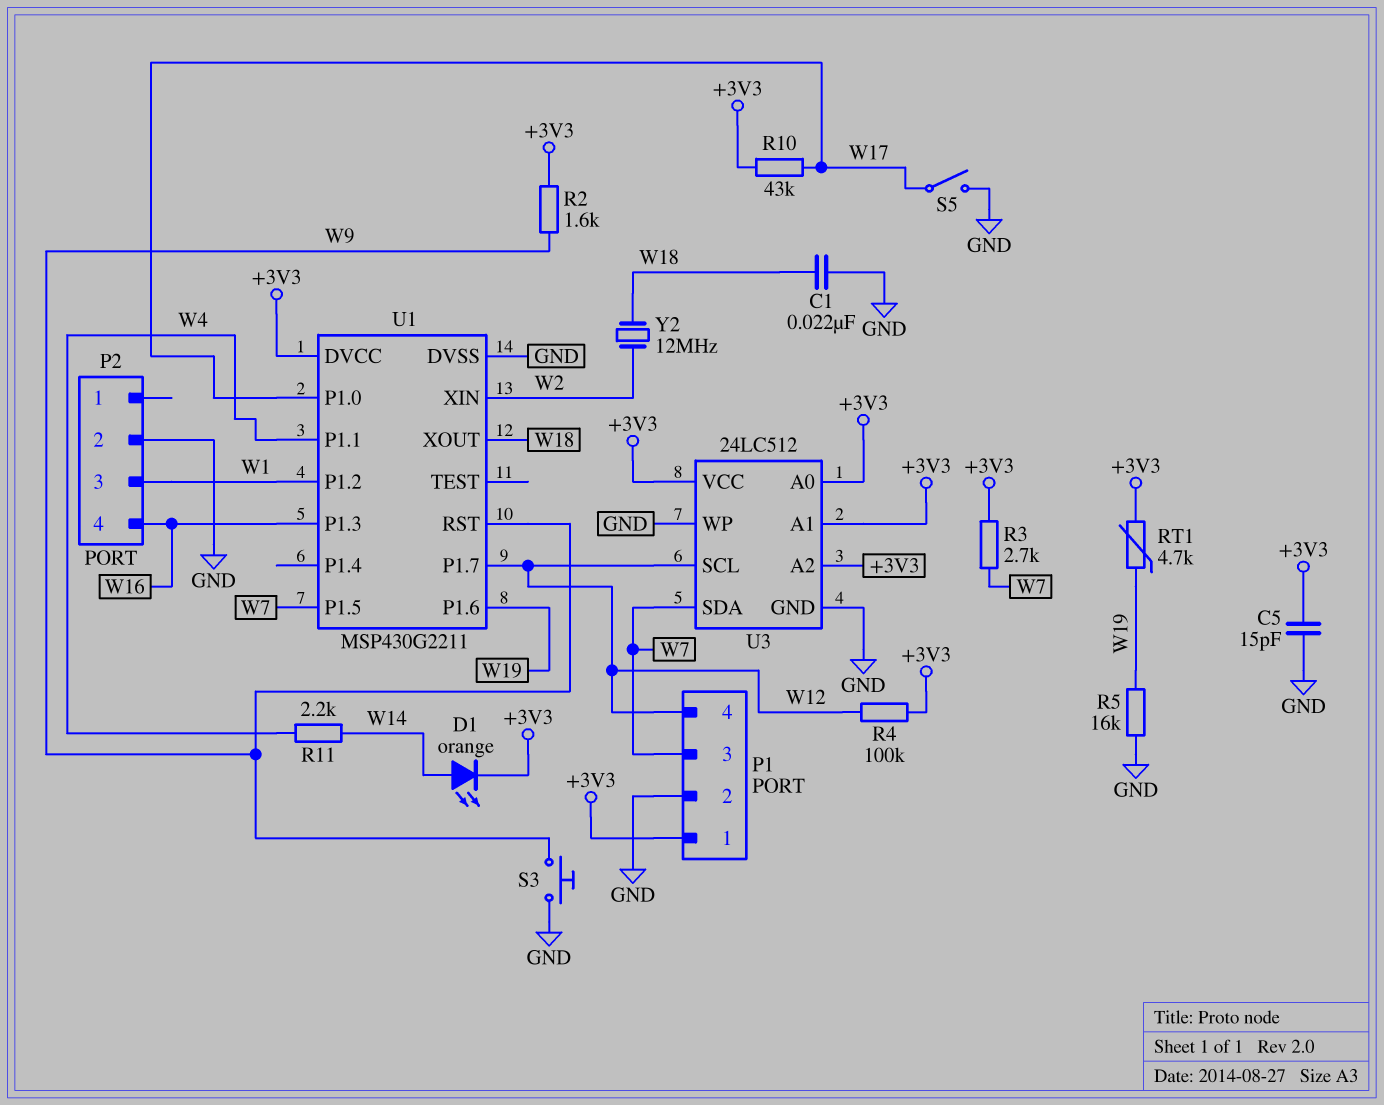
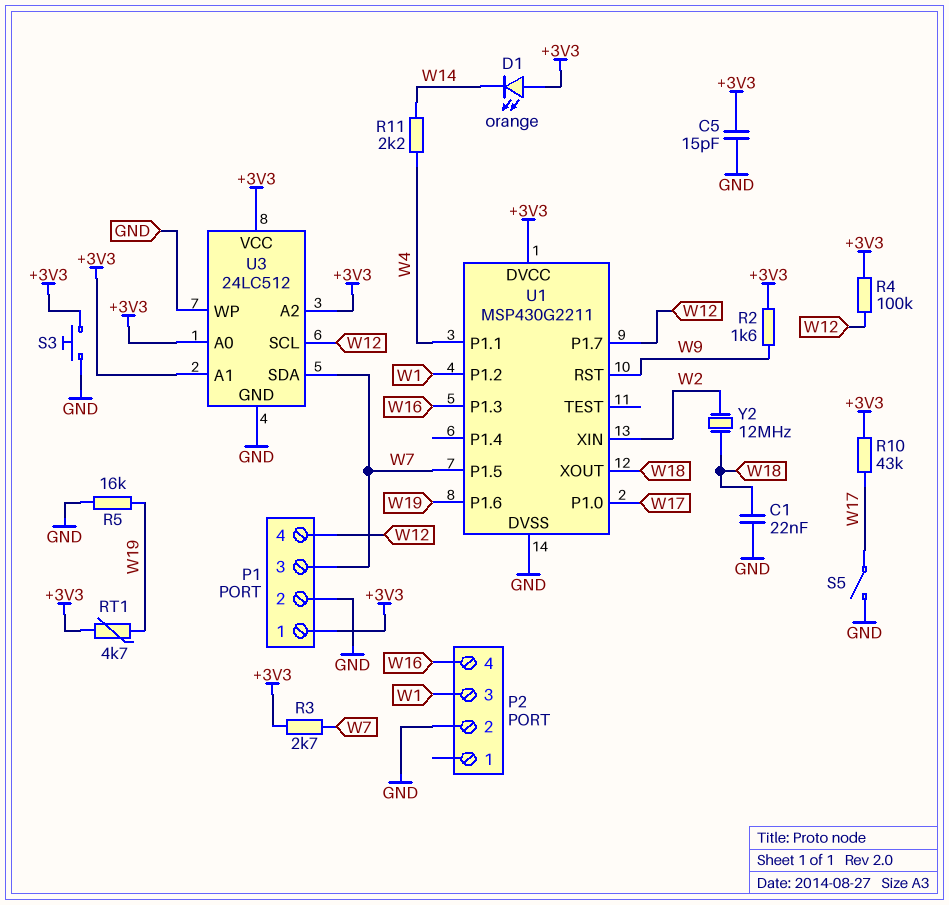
D1: LED orange (A W14, K +3V3) -> LED orange (A +3V3, K W14)
S3: button (GND, W9) -> button (+3V3, GND)

